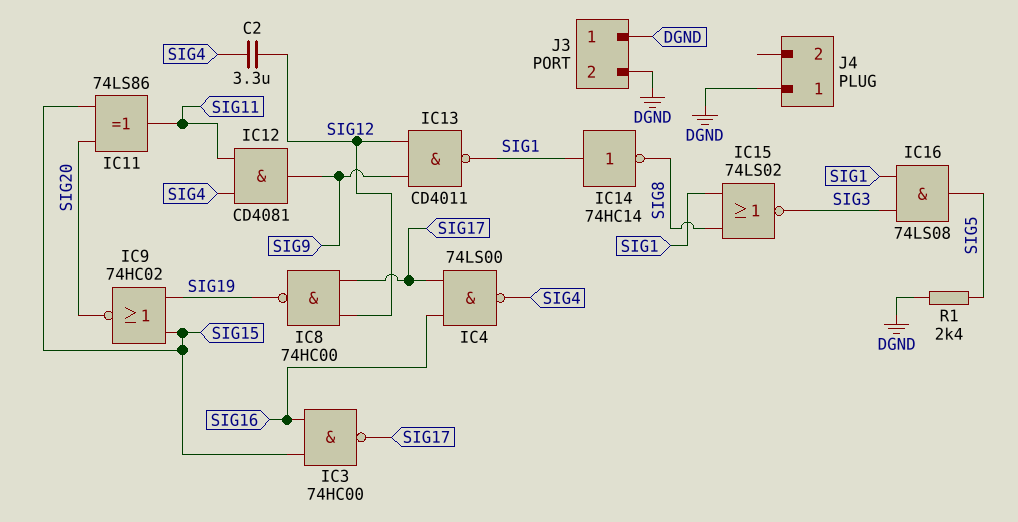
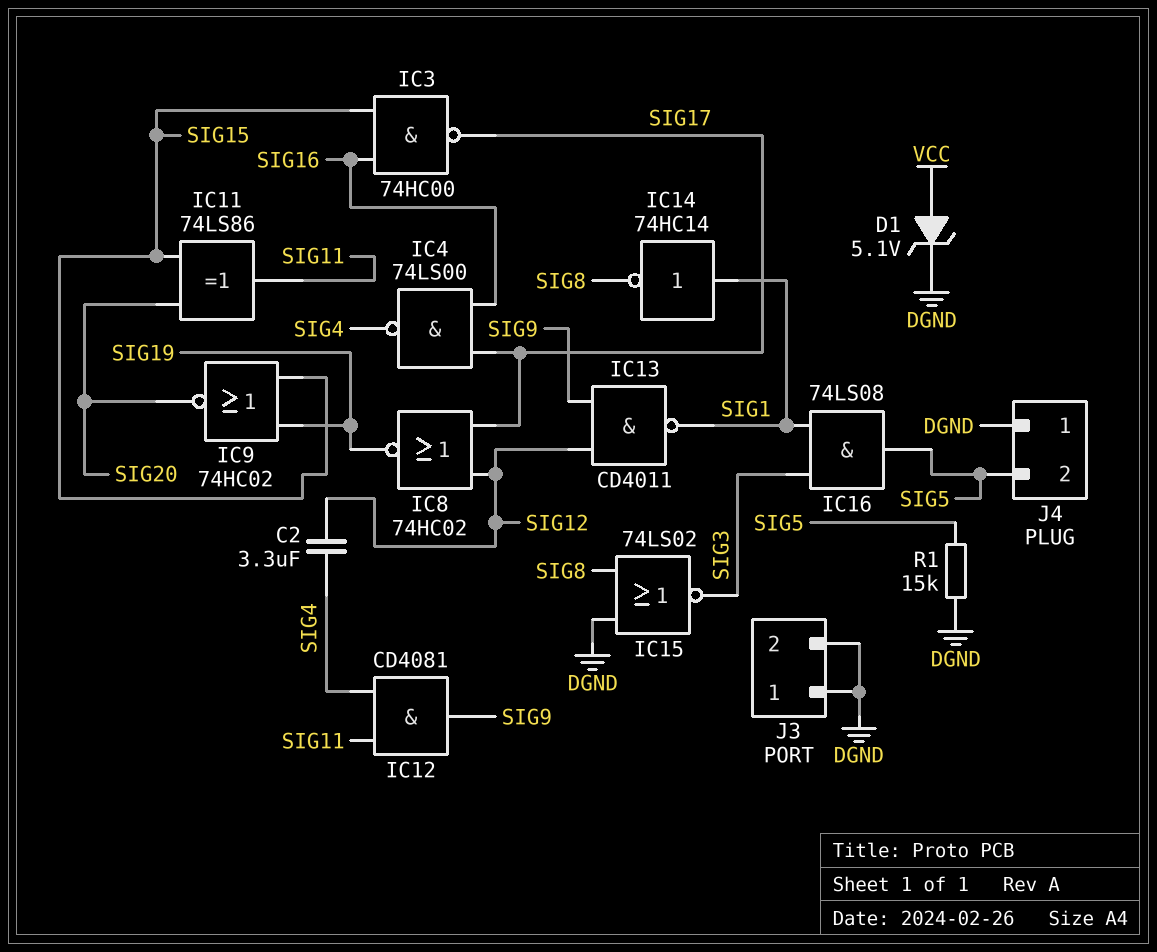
D1: none -> zener 5.1V (A VCC, K DGND)
IC8: NAND 74HC00 (in SIG12, in SIG17, out SIG19) -> NOR 74HC02 (in SIG12, in SIG17, out SIG19)
IC15: NOR 74LS02 (in SIG1, in SIG8, out SIG3) -> NOR 74LS02 (in DGND, in SIG8, out SIG3)
J4 pin 2: none -> SIG5
R1: 2.4k (DGND, SIG5) -> 15k (DGND, SIG5)

